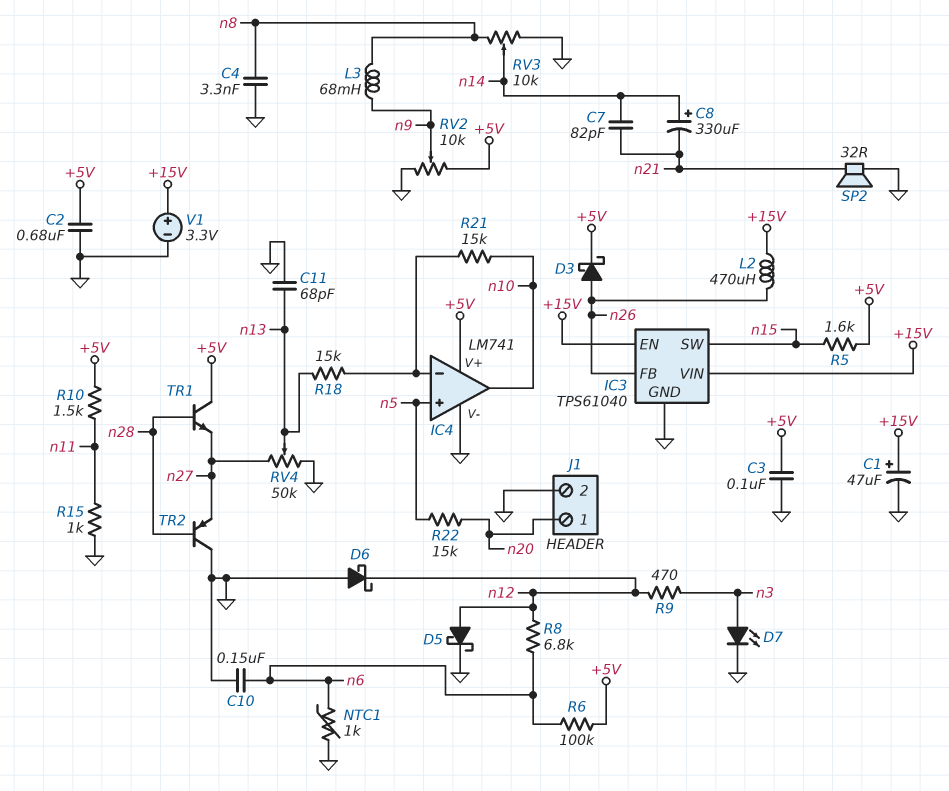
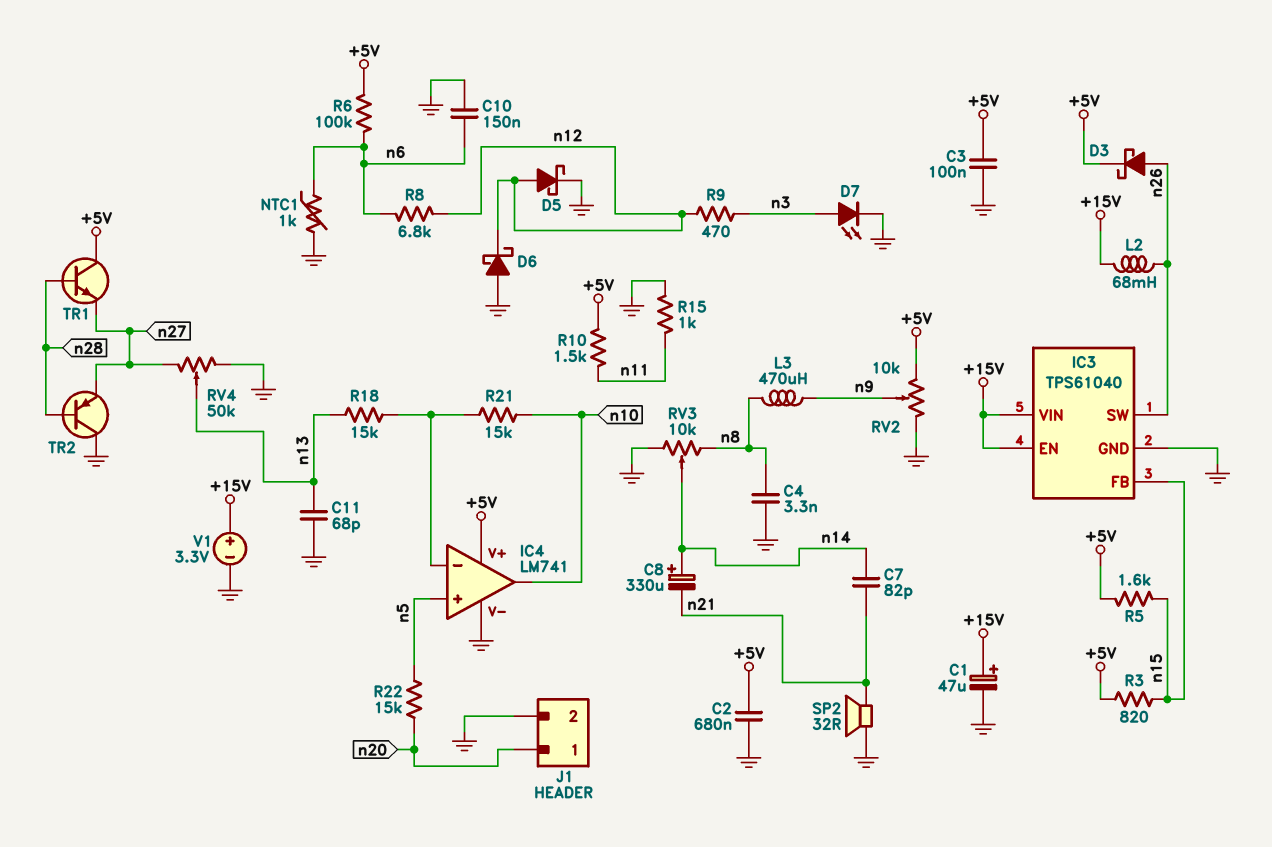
IC3 pin FB: n26 -> n15
IC3 pin SW: n15 -> n26
L2: 470uH (+15V, n26) -> 68mH (+15V, n26)
L3: 68mH (n8, n9) -> 470uH (n8, n9)
R3: none -> 820 (+5V, n15)

